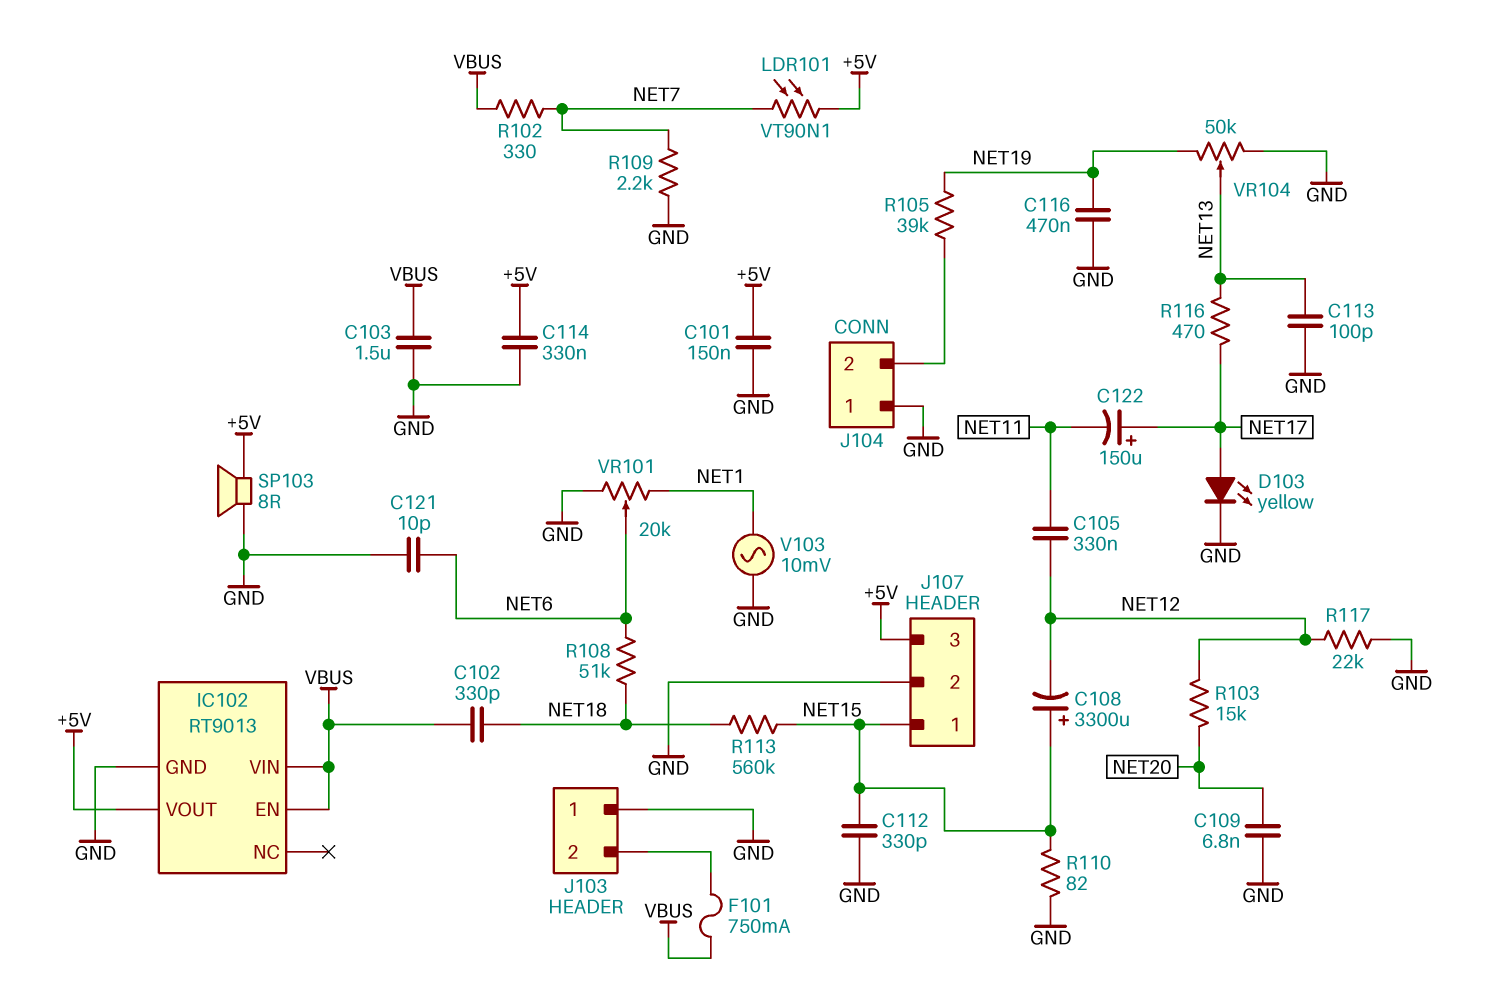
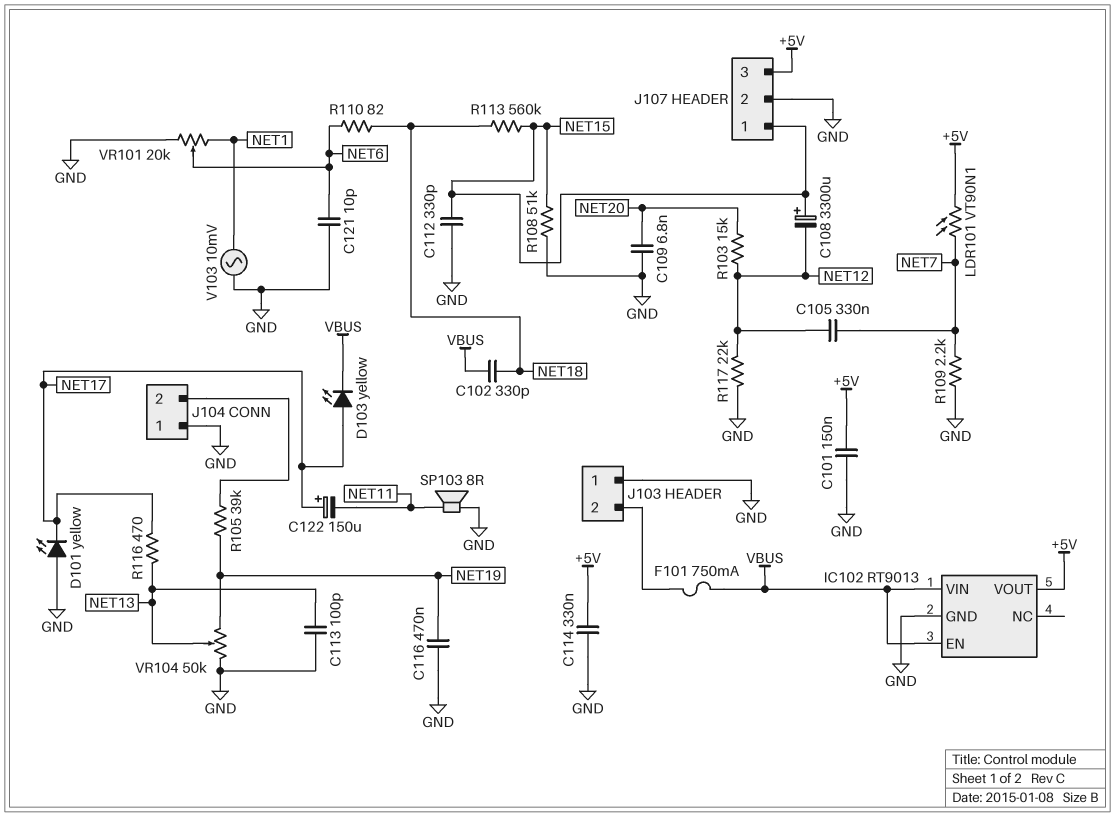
C103: 1.5uF (GND, VBUS) -> none
C105: 330nF (NET11, NET12) -> 330nF (NET7, NET12)
D101: none -> LED yellow (A GND, K NET17)
D103: LED yellow (A NET17, K GND) -> LED yellow (A NET17, K VBUS)
R102: 330 (NET7, VBUS) -> none
R108: 51k (NET6, NET18) -> 51k (GND, NET15)
R110: 82 (GND, NET15) -> 82 (NET6, NET18)
SP103: speaker 8R (+5V, GND) -> speaker 8R (GND, NET11)

